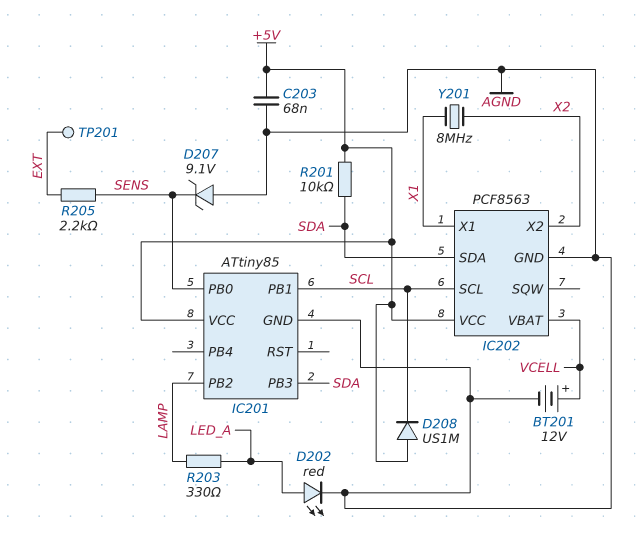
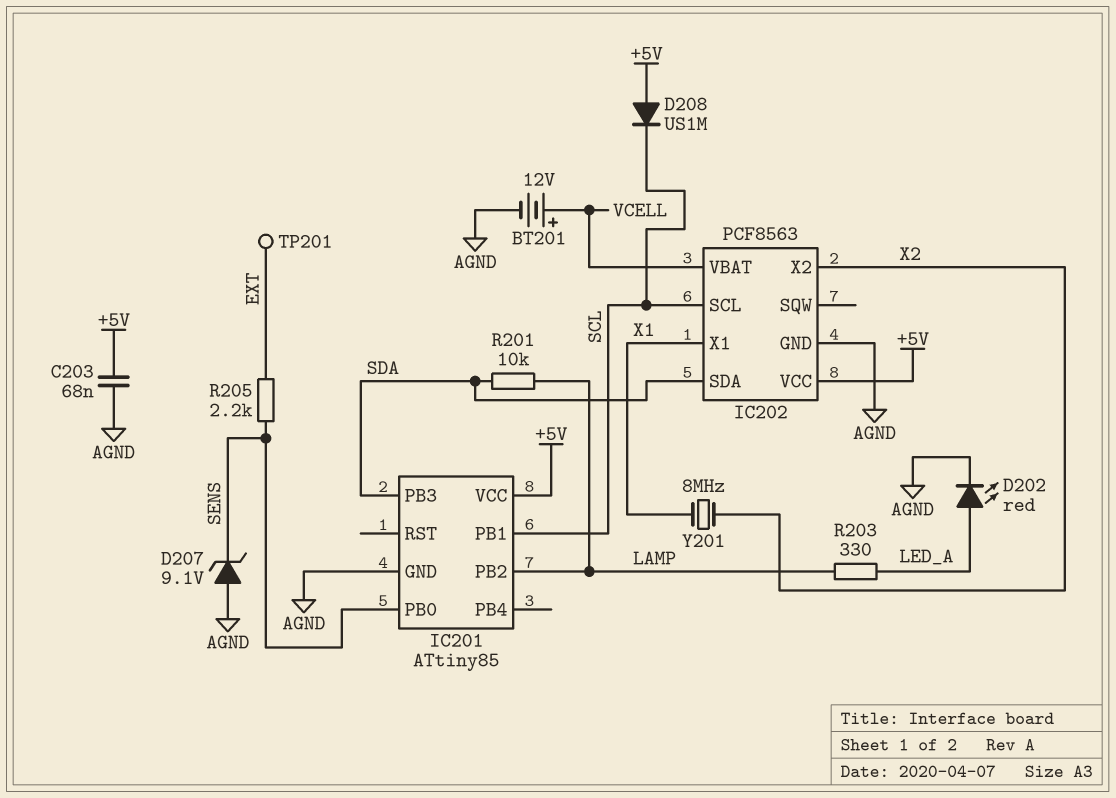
R201: 10k (+5V, SDA) -> 10k (LAMP, SDA)

